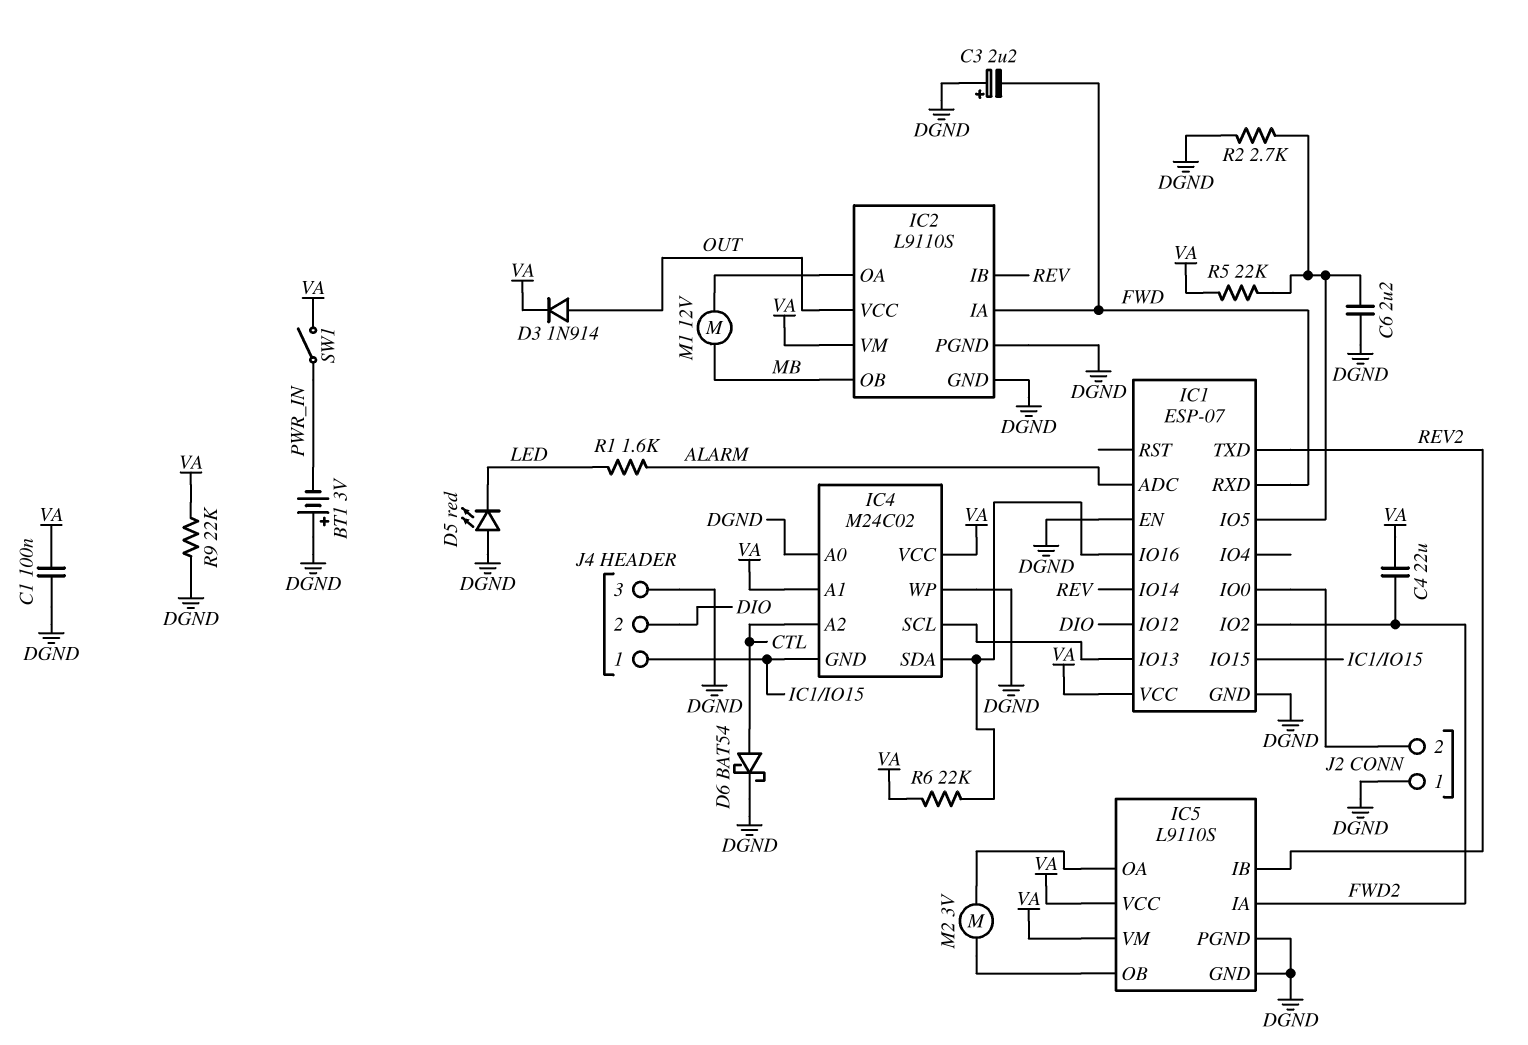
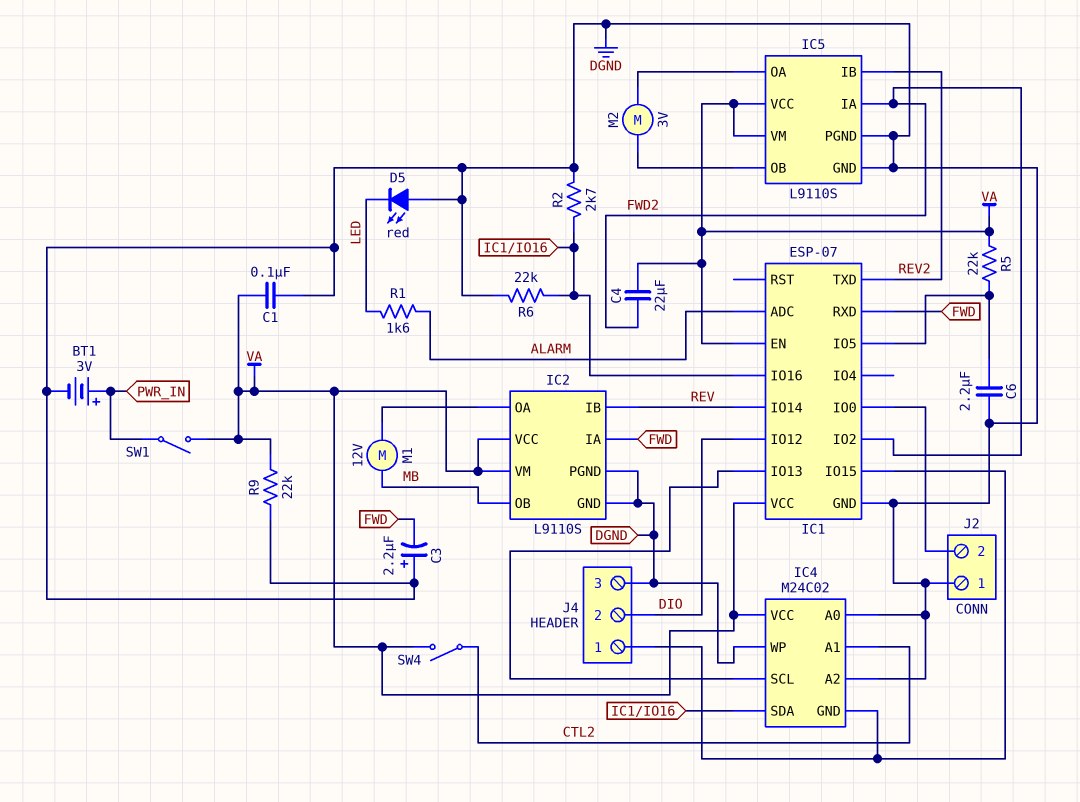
BT1: 3V (plus DGND, minus PWR_IN) -> 3V (plus PWR_IN, minus DGND)
D3: diode 1N914 (A OUT, K VA) -> none
D6: schottky BAT54 (A CTL, K DGND) -> none
IC1 pin EN: DGND -> VA
IC2 pin VCC: OUT -> VA
IC4 pin A1: VA -> CTL2
IC4 pin A2: CTL -> DGND
R2: 2.7k (DGND, IC1/IO5) -> 2.7k (DGND, IC1/IO16)
R6: 22k (IC1/IO16, VA) -> 22k (DGND, IC1/IO16)
SW4: none -> switch (CTL2, VA)

